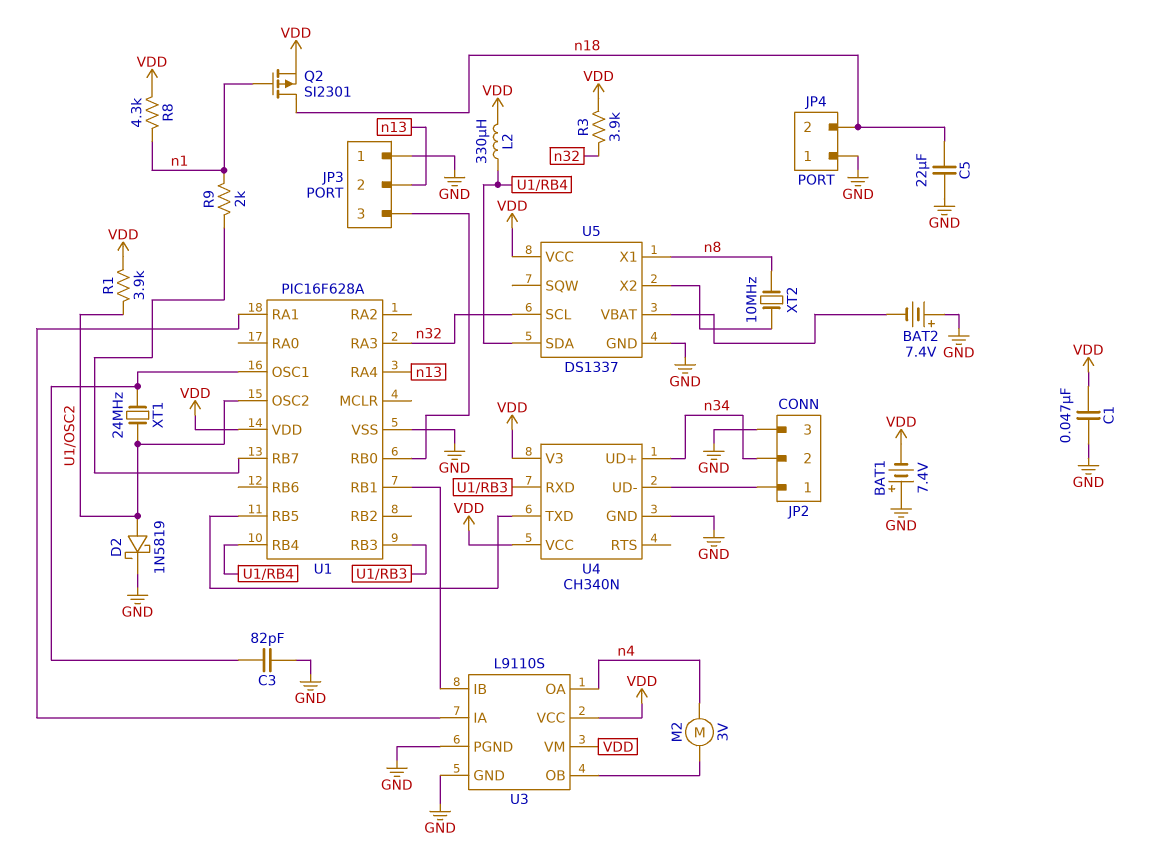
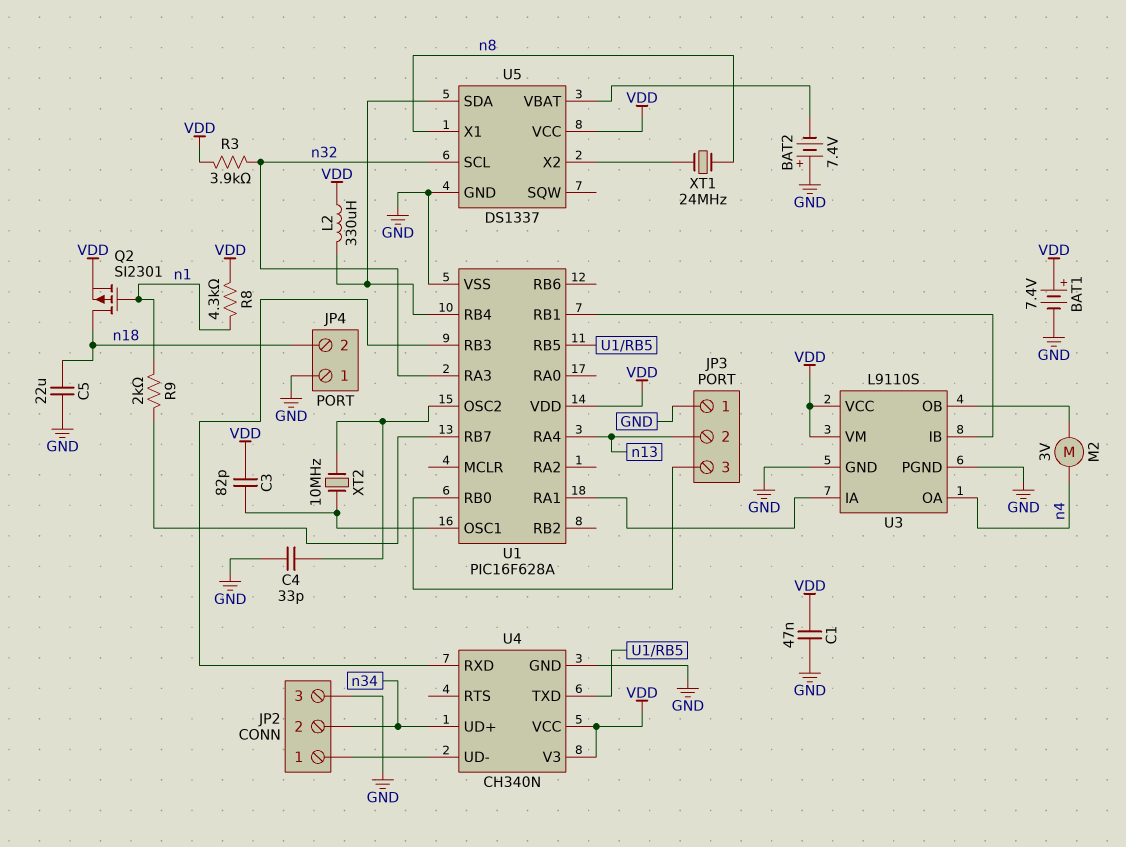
BAT1: 7.4V (plus GND, minus VDD) -> 7.4V (plus VDD, minus GND)
C3: 82pF (GND, U1/OSC1) -> 82pF (U1/OSC1, VDD)
C4: none -> 33pF (GND, U1/OSC2)
D2: schottky 1N5819 (A U1/OSC2, K GND) -> none
R1: 3.9k (U1/OSC2, VDD) -> none
XT1: 24MHz (U1/OSC1, U1/OSC2) -> 24MHz (U5/X2, n8)
XT2: 10MHz (U5/X2, n8) -> 10MHz (U1/OSC1, U1/OSC2)

